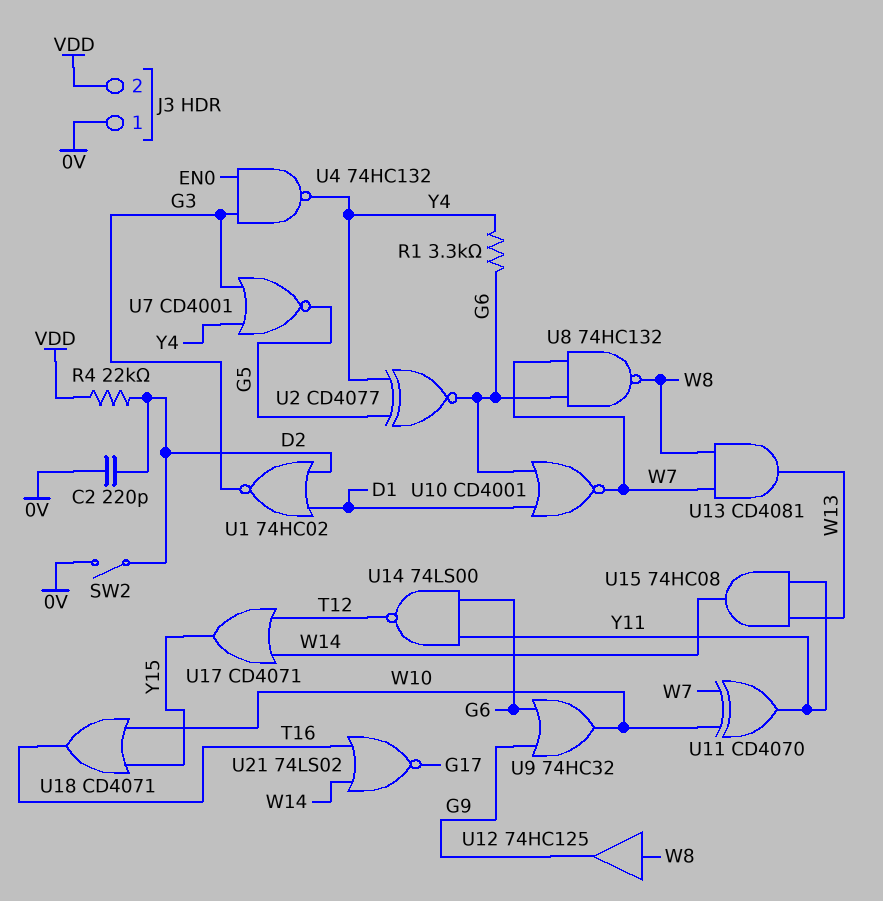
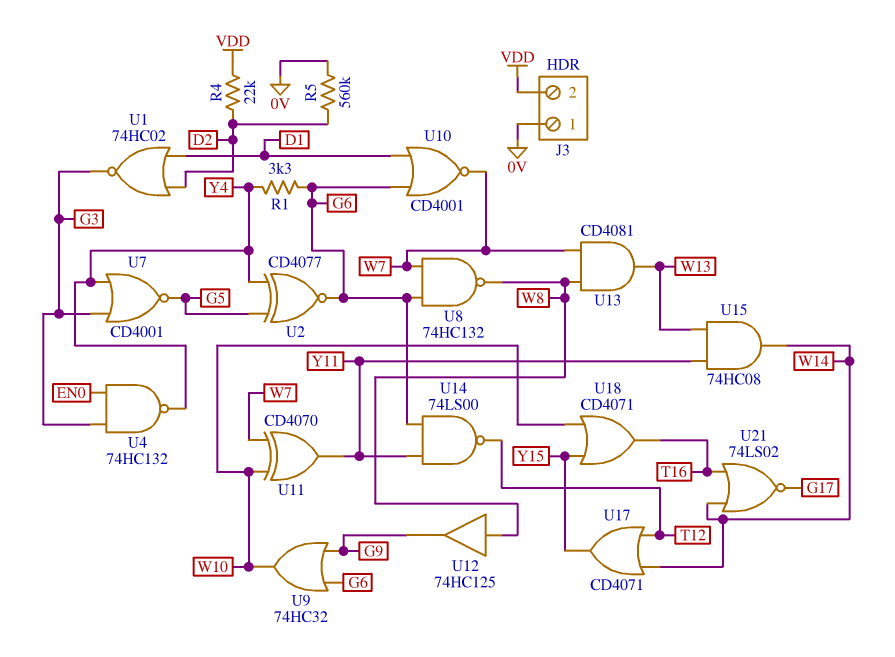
C2: 220pF (0V, D2) -> none
R5: none -> 560k (0V, D2)
SW2: switch (0V, D2) -> none

